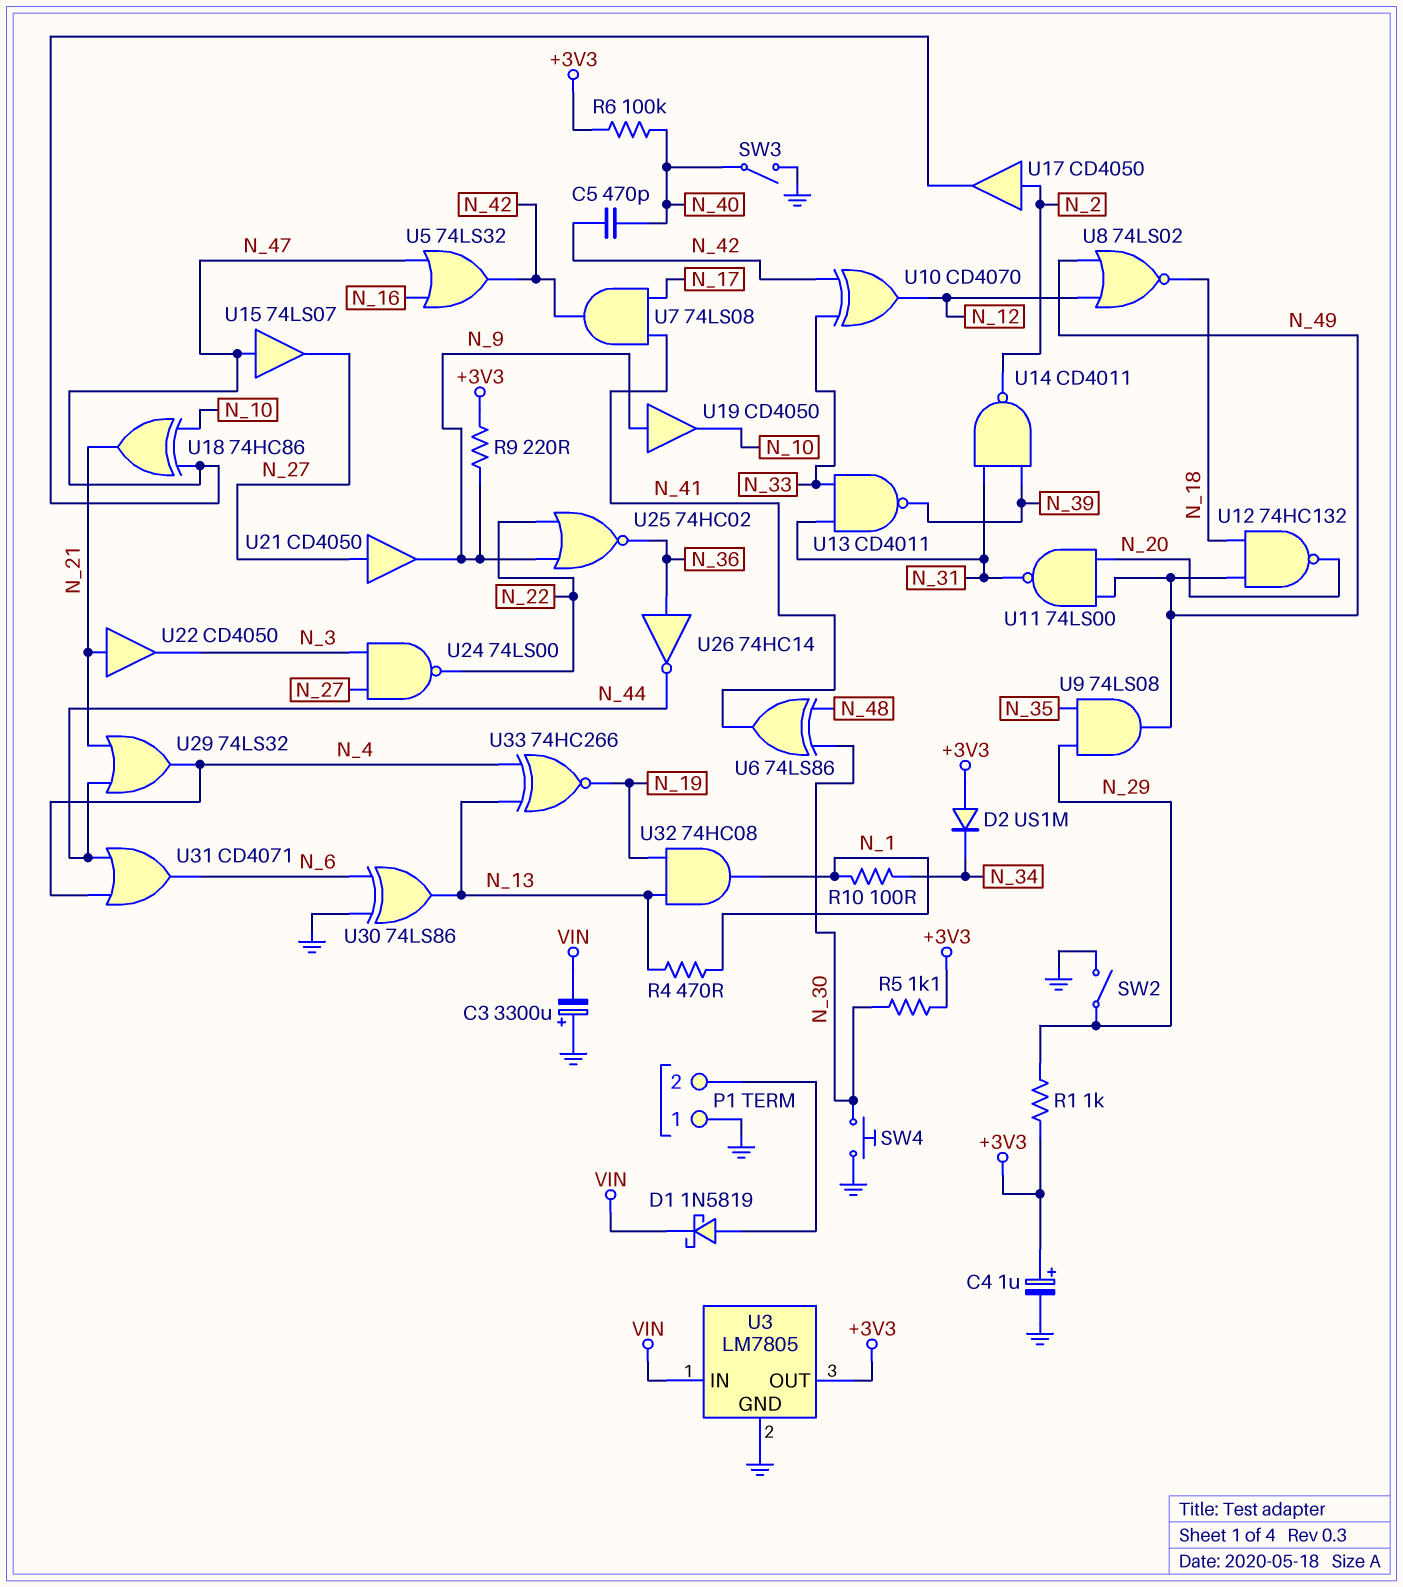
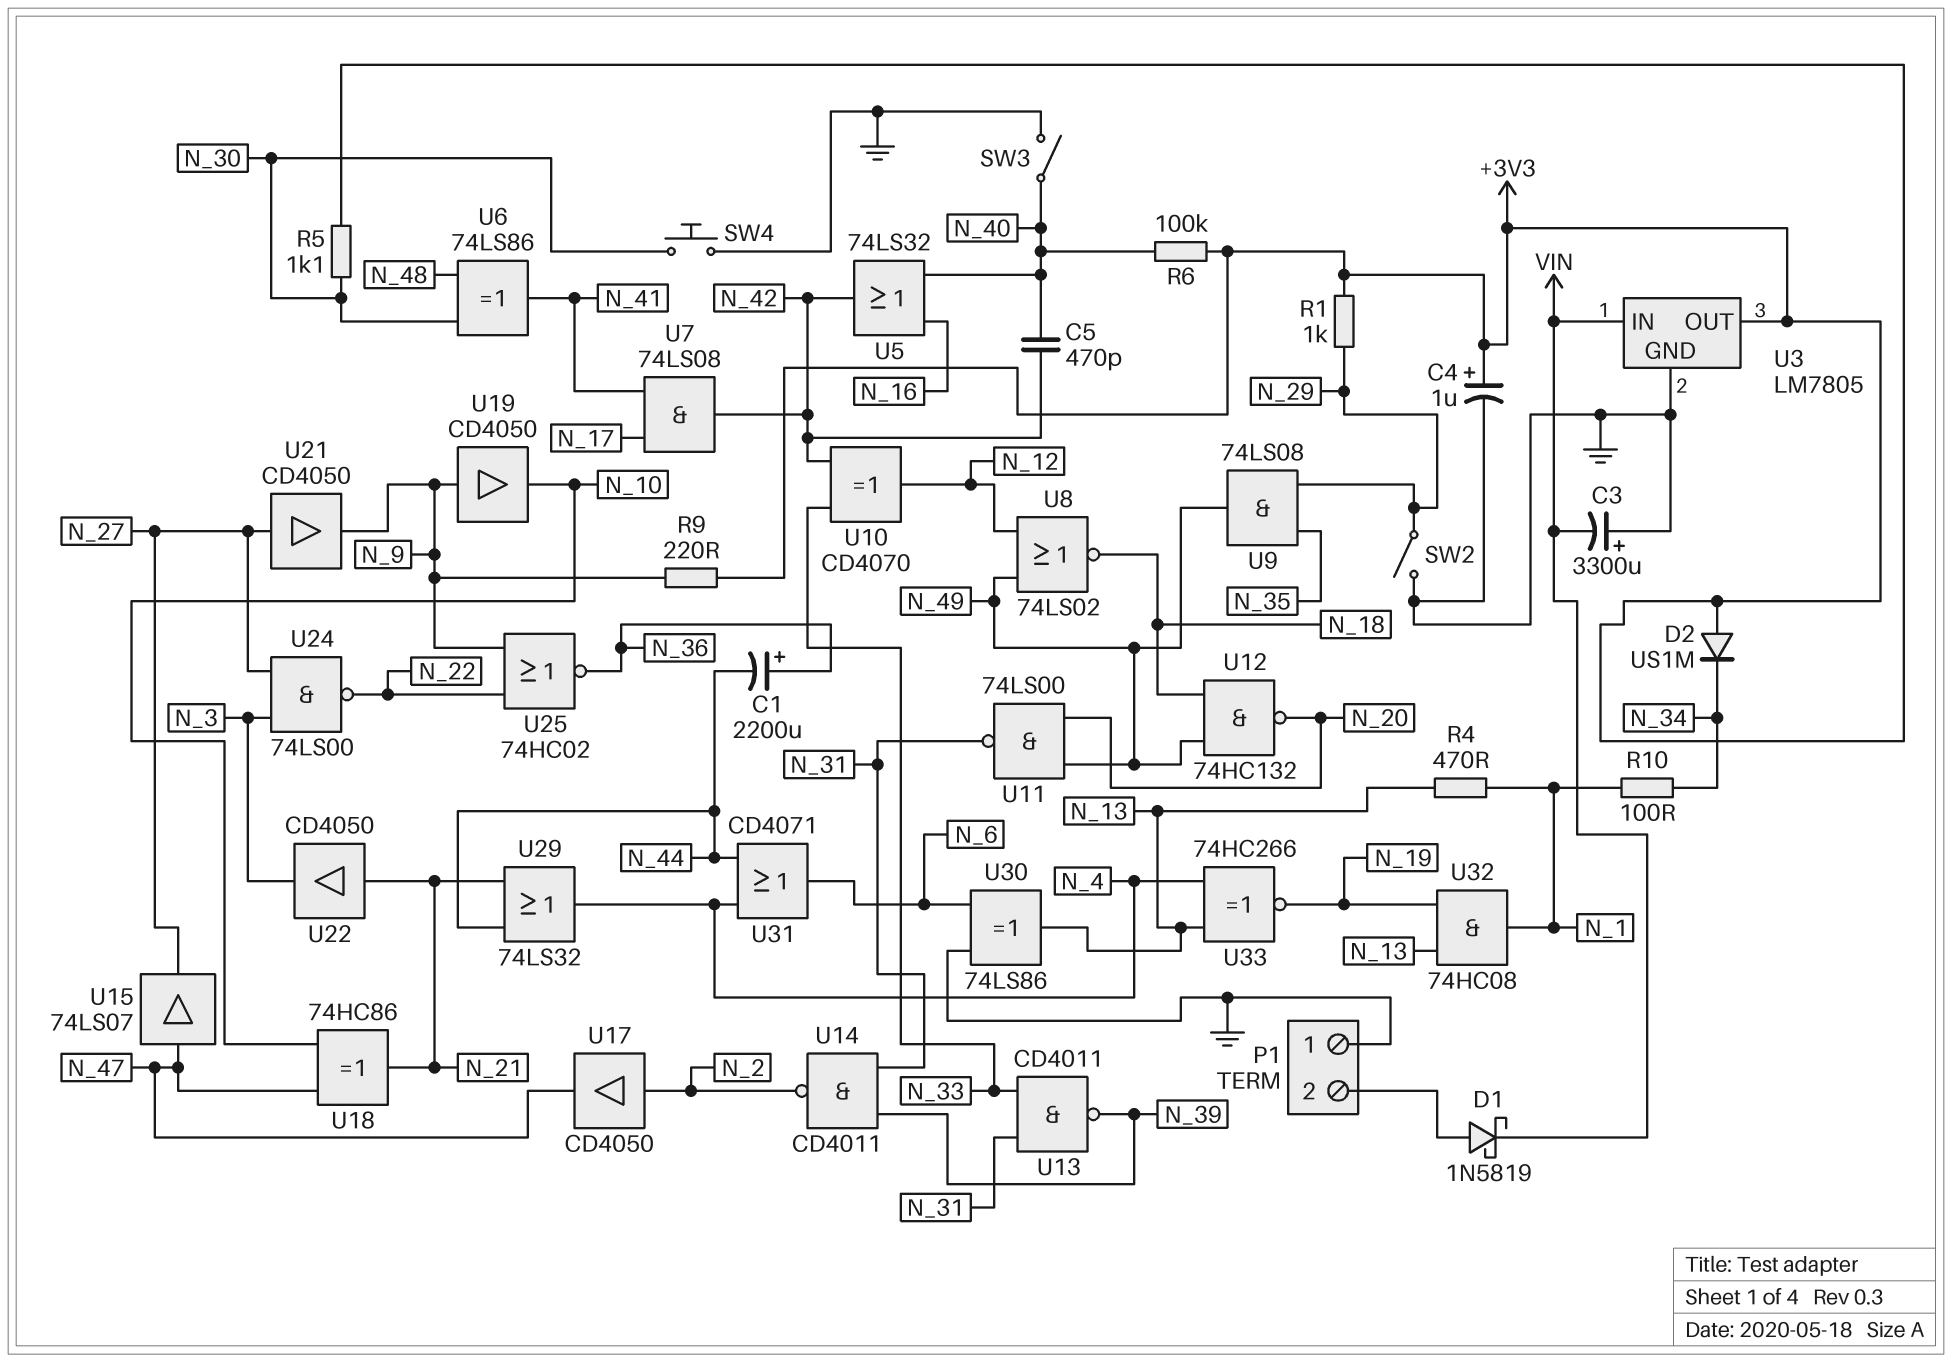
C1: none -> 2200uF (plus N_36, minus N_44)
U5: OR 74LS32 (in N_16, in N_47, out N_42) -> OR 74LS32 (in N_16, in N_40, out N_42)
U26: NOT 74HC14 (in N_36, out N_44) -> none

